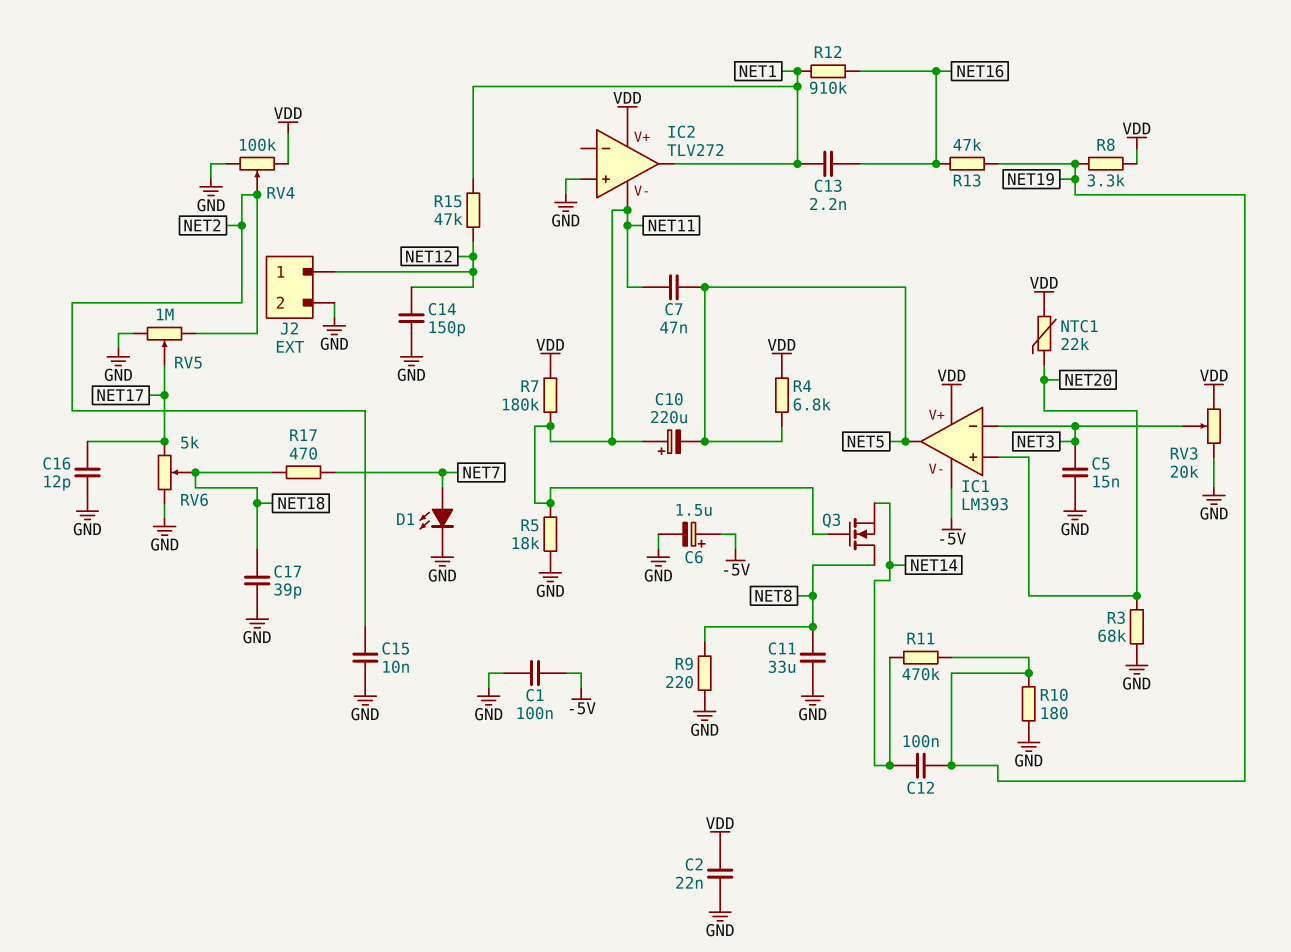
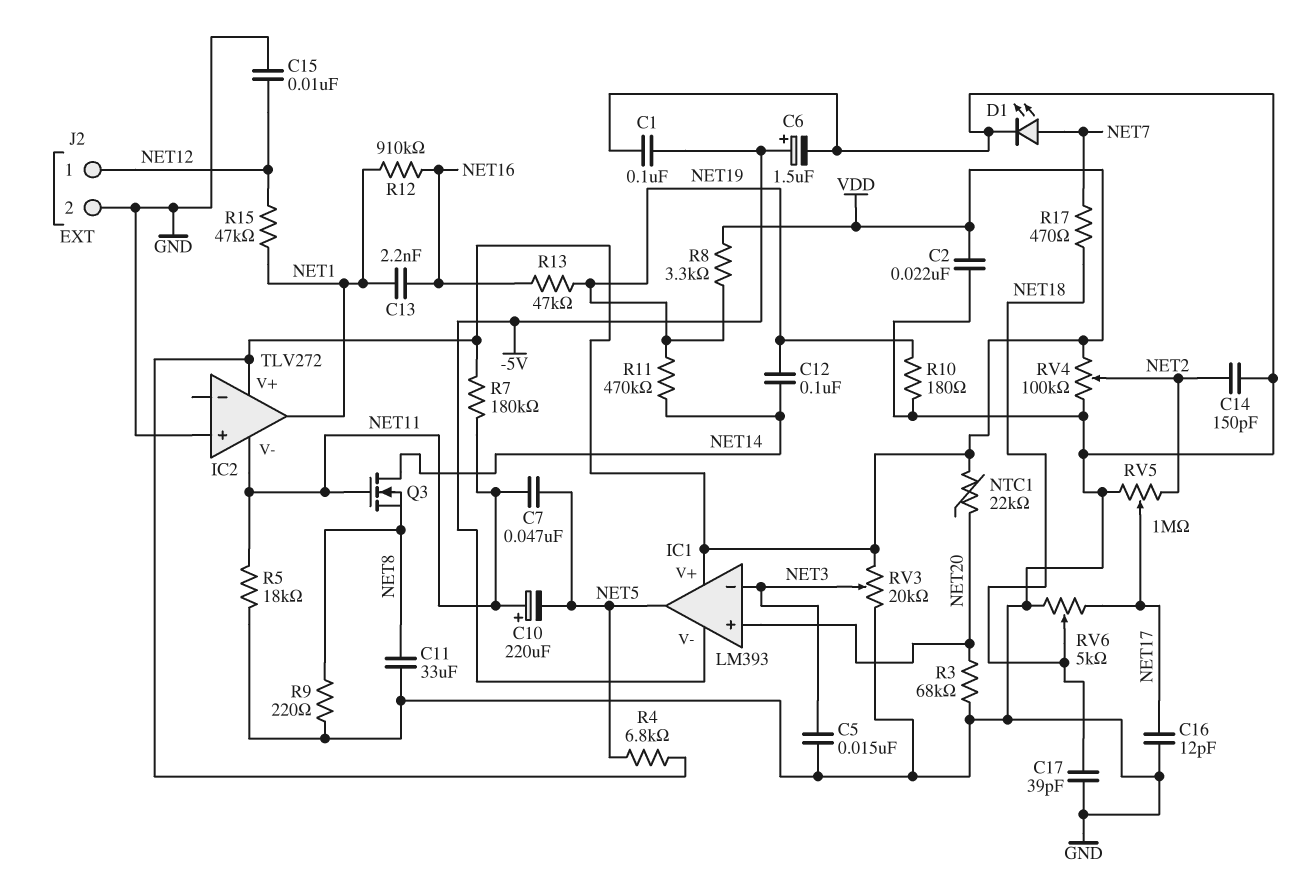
C14: 150pF (GND, NET12) -> 150pF (GND, NET2)
C15: 10nF (GND, NET2) -> 10nF (GND, NET12)
Q3: NMOS (G NET11, D NET8, S NET14) -> NMOS (G NET11, D NET14, S NET8)

